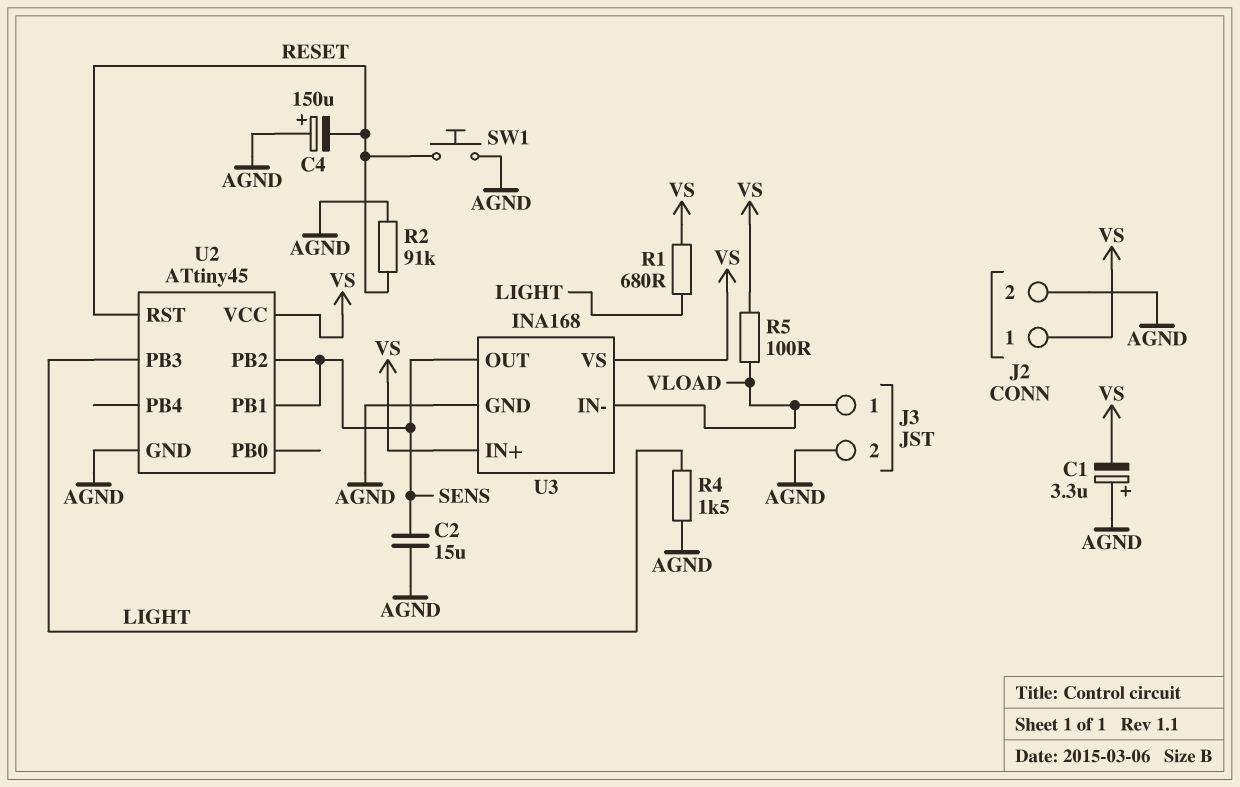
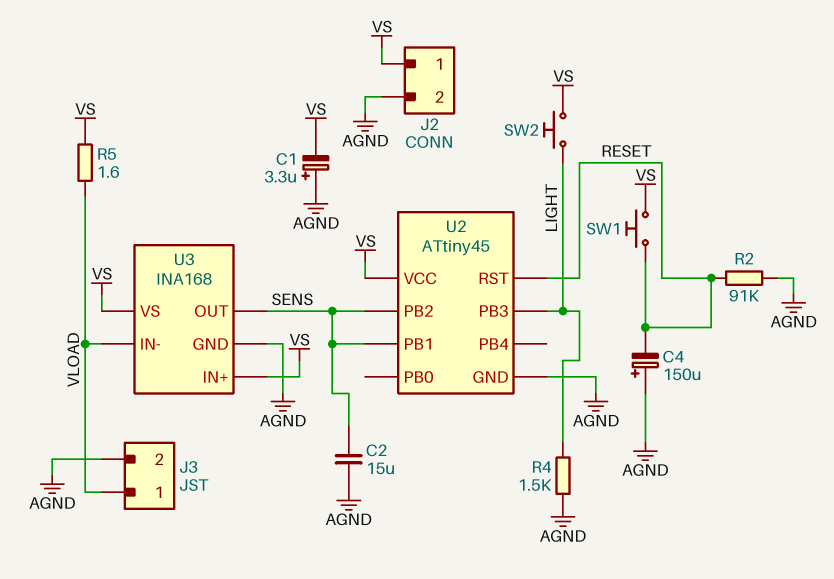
R1: 680 (LIGHT, VS) -> none
R5: 100 (VLOAD, VS) -> 1.6 (VLOAD, VS)
SW1: button (AGND, RESET) -> button (RESET, VS)
SW2: none -> button (LIGHT, VS)

